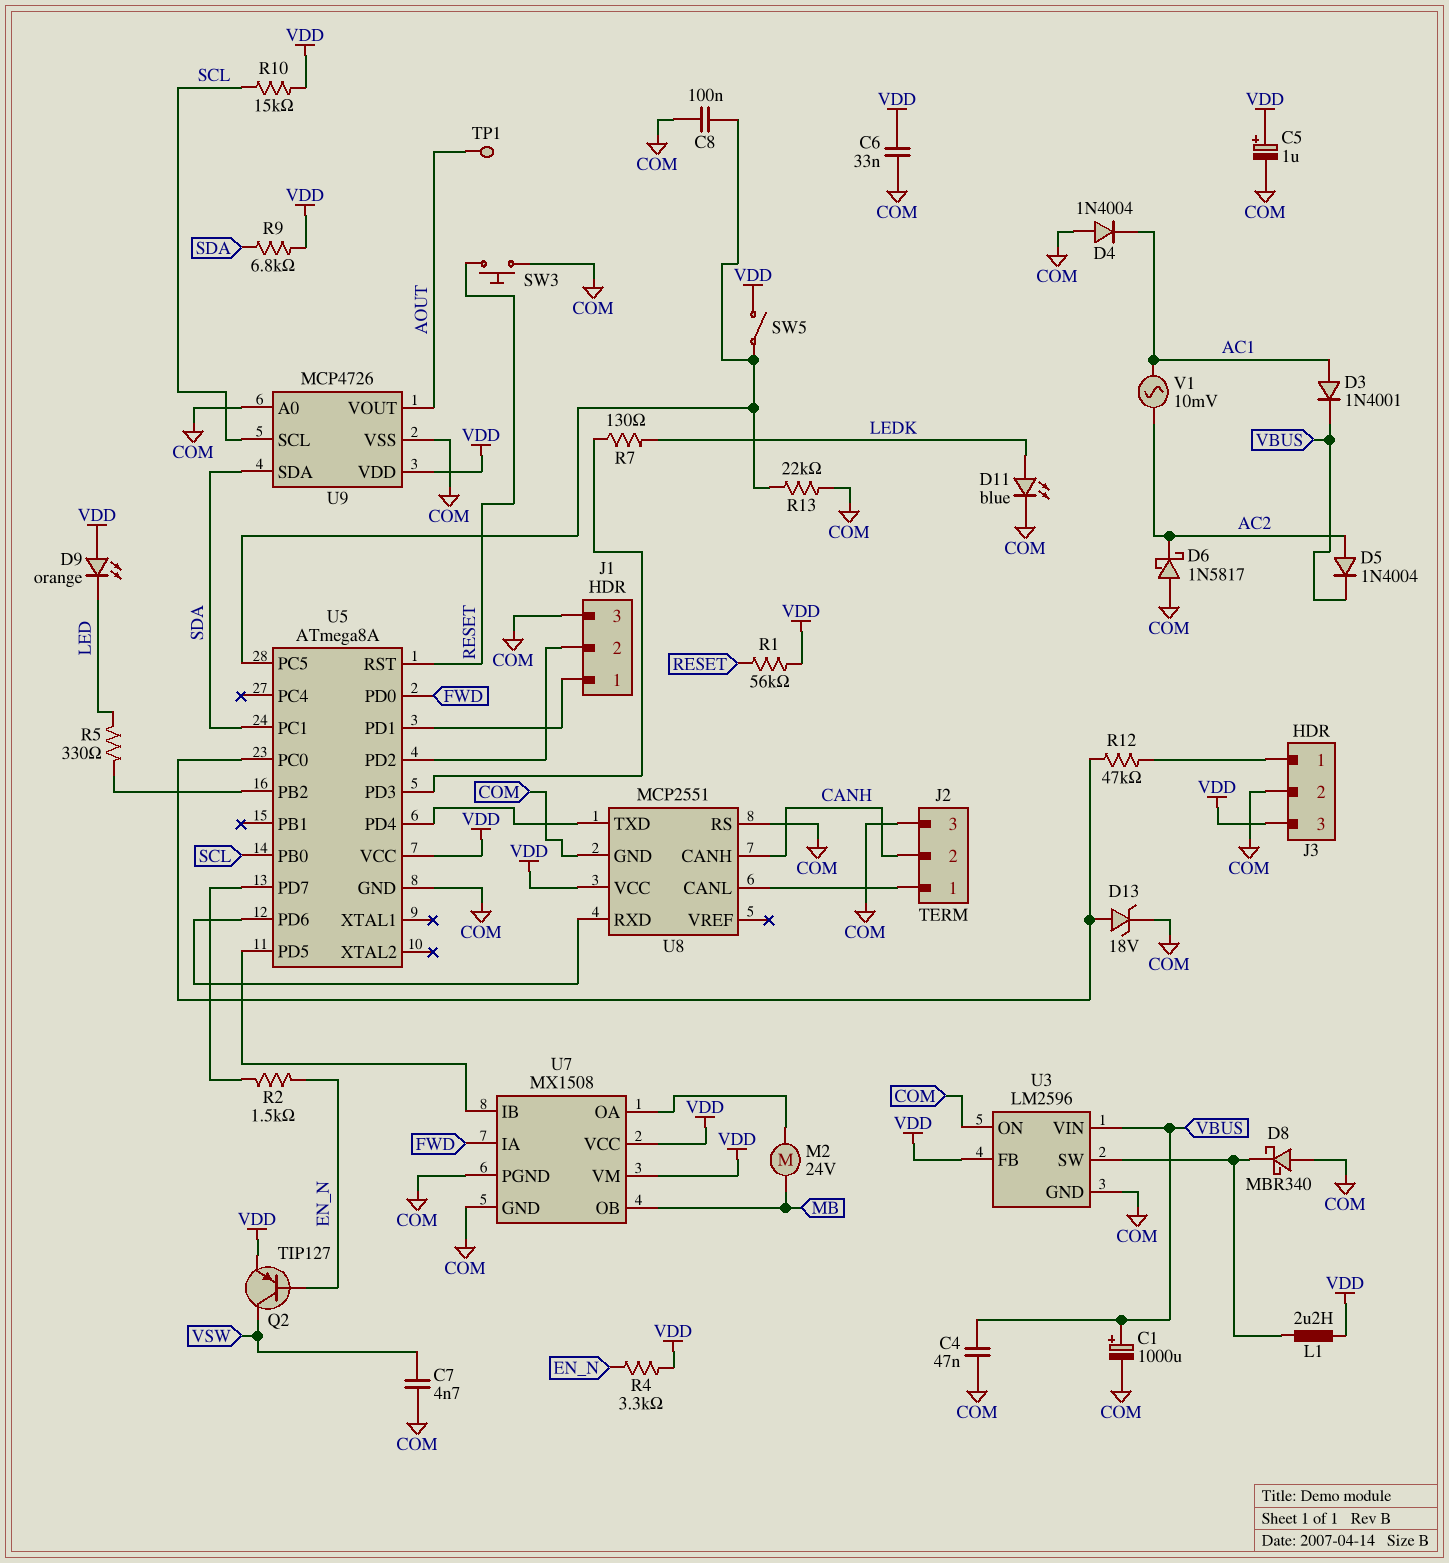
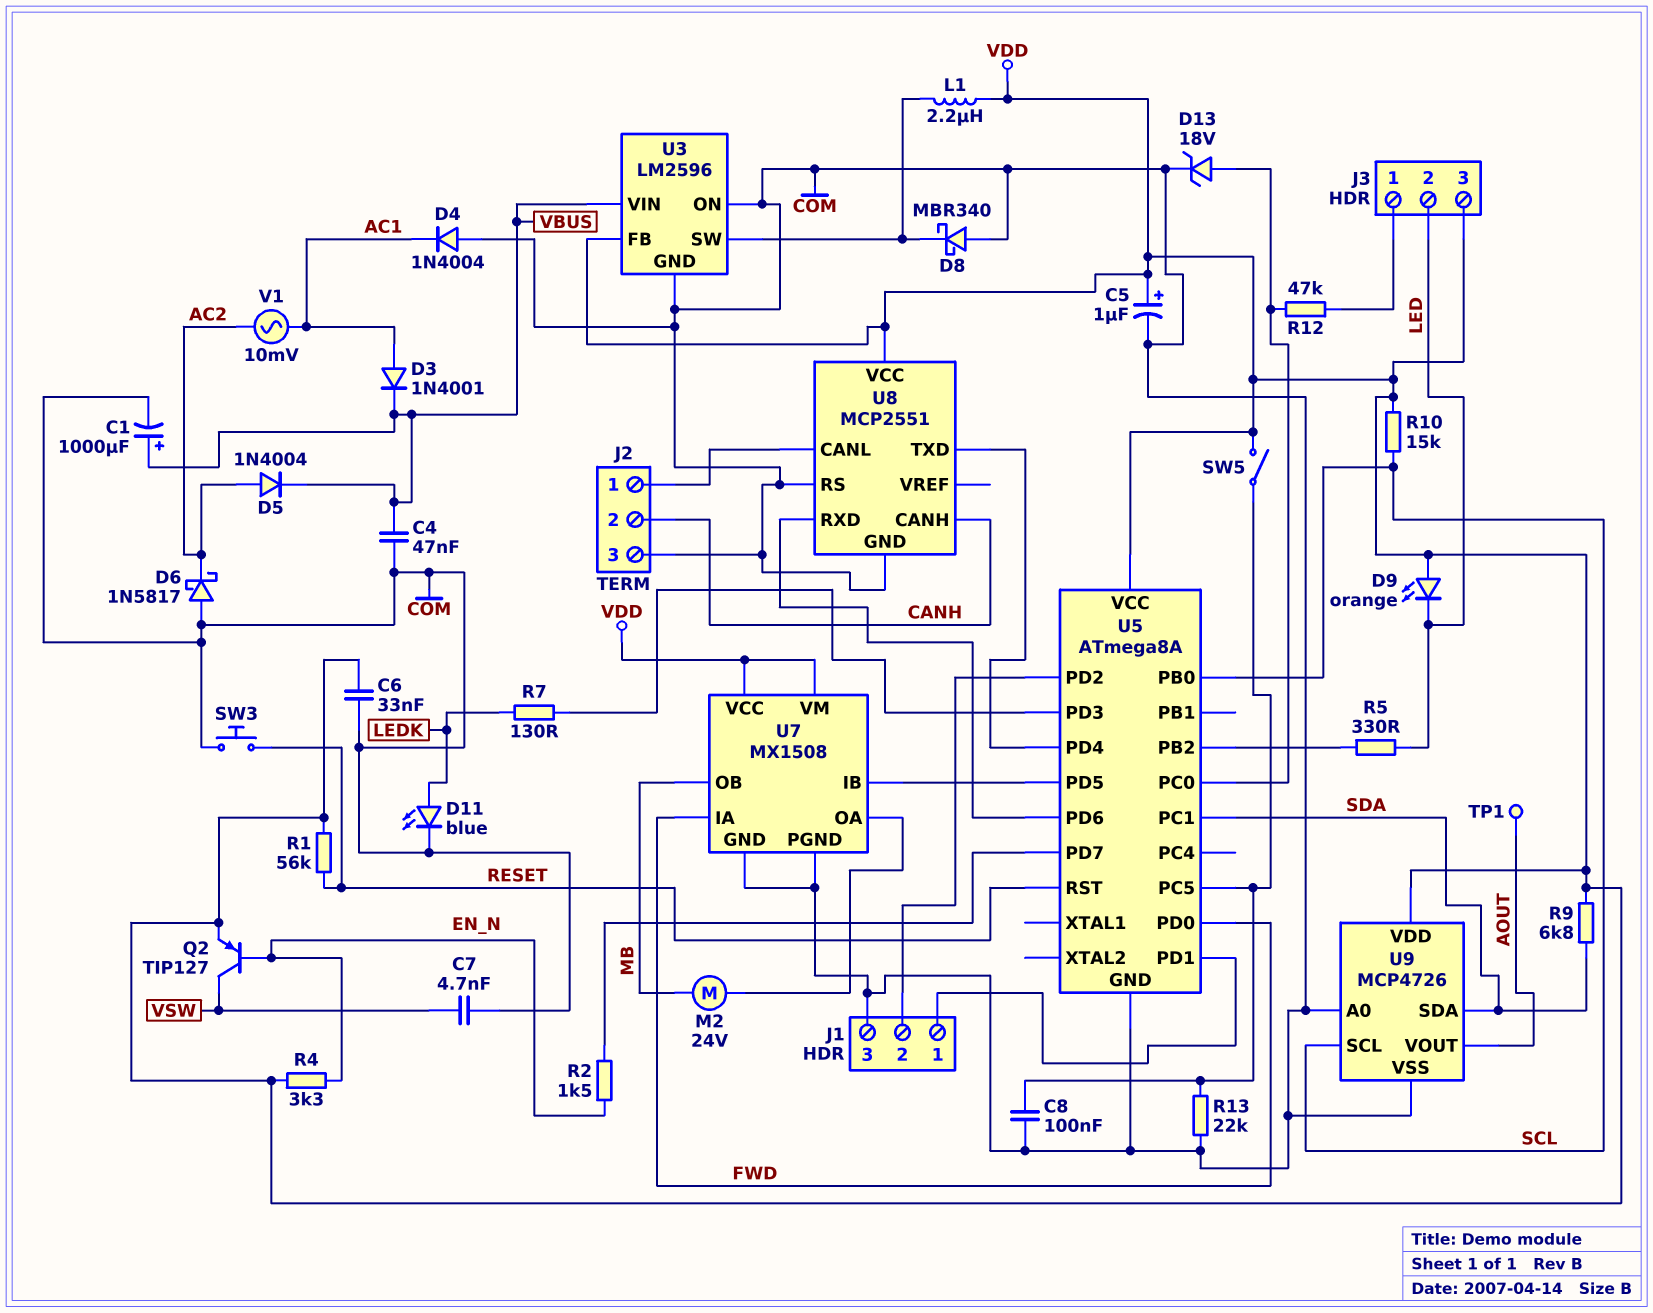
J3 pin 2: COM -> LED

